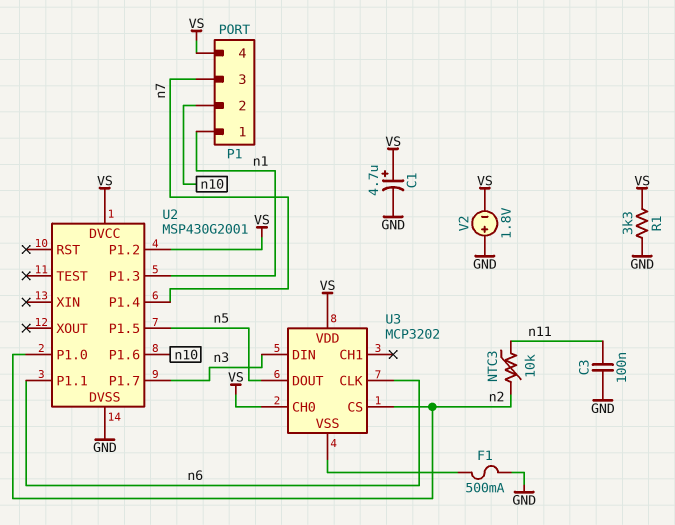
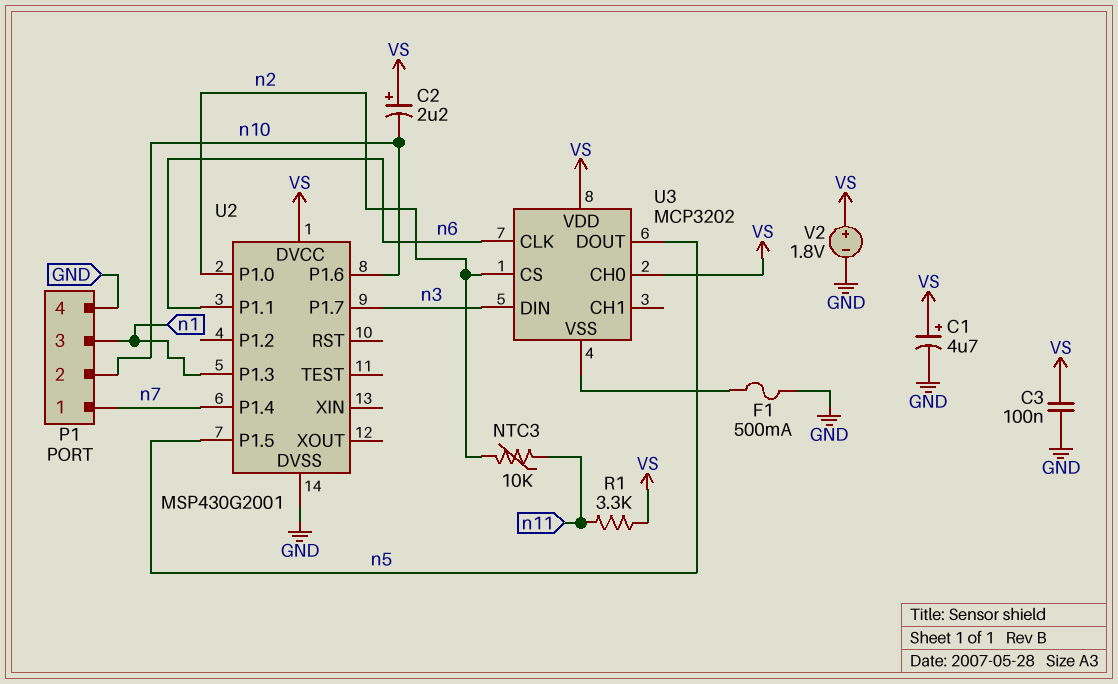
C2: none -> 2.2uF (plus VS, minus n10)
C3: 100nF (GND, n11) -> 100nF (GND, VS)
P1 pin 1: n1 -> n7
P1 pin 3: n7 -> n1
P1 pin 4: VS -> GND
R1: 3.3k (GND, VS) -> 3.3k (VS, n11)
U2 pin P1.2: VS -> none
V2: 1.8V (plus GND, minus VS) -> 1.8V (plus VS, minus GND)

